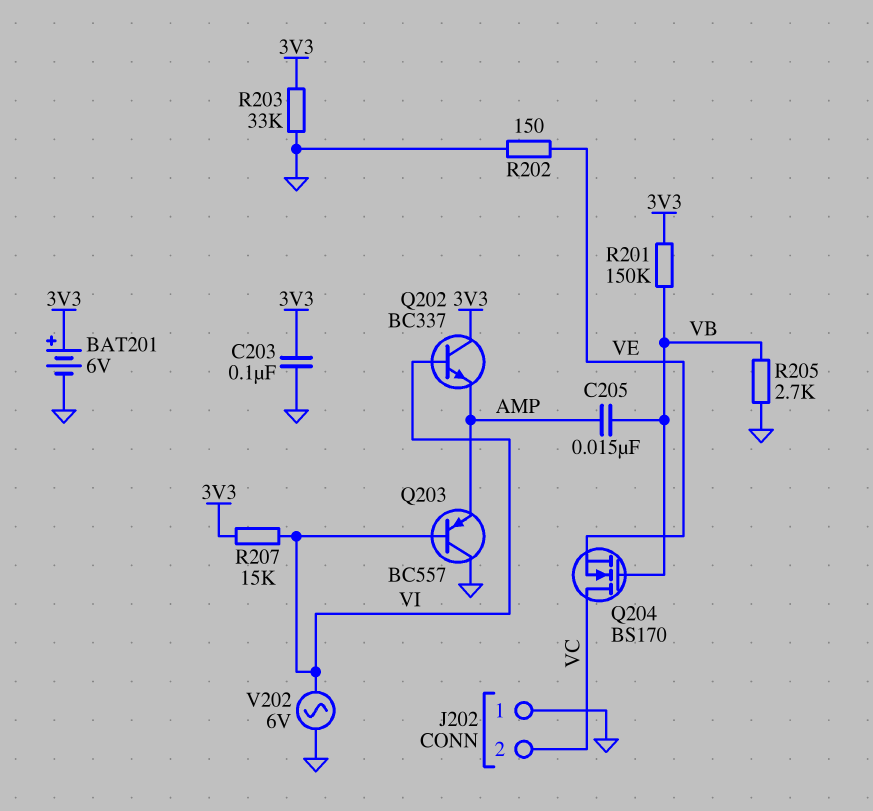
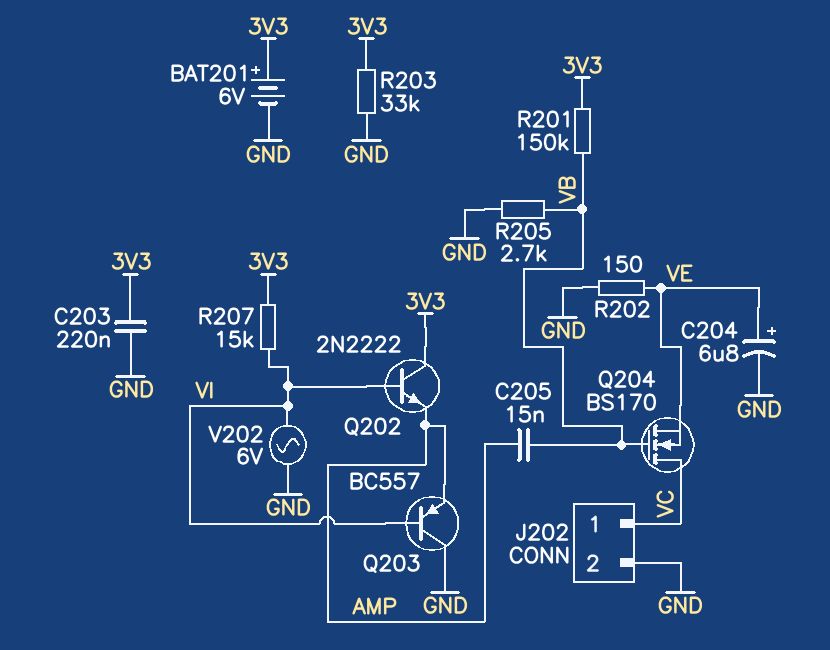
C203: 100nF (3V3, GND) -> 220nF (3V3, GND)
C204: none -> 6.8uF (plus VE, minus GND)
J202 pin 1: GND -> VC
J202 pin 2: VC -> GND
Q202: NPN BC337 (B VI, C 3V3, E AMP) -> NPN 2N2222 (B VI, C 3V3, E AMP)

